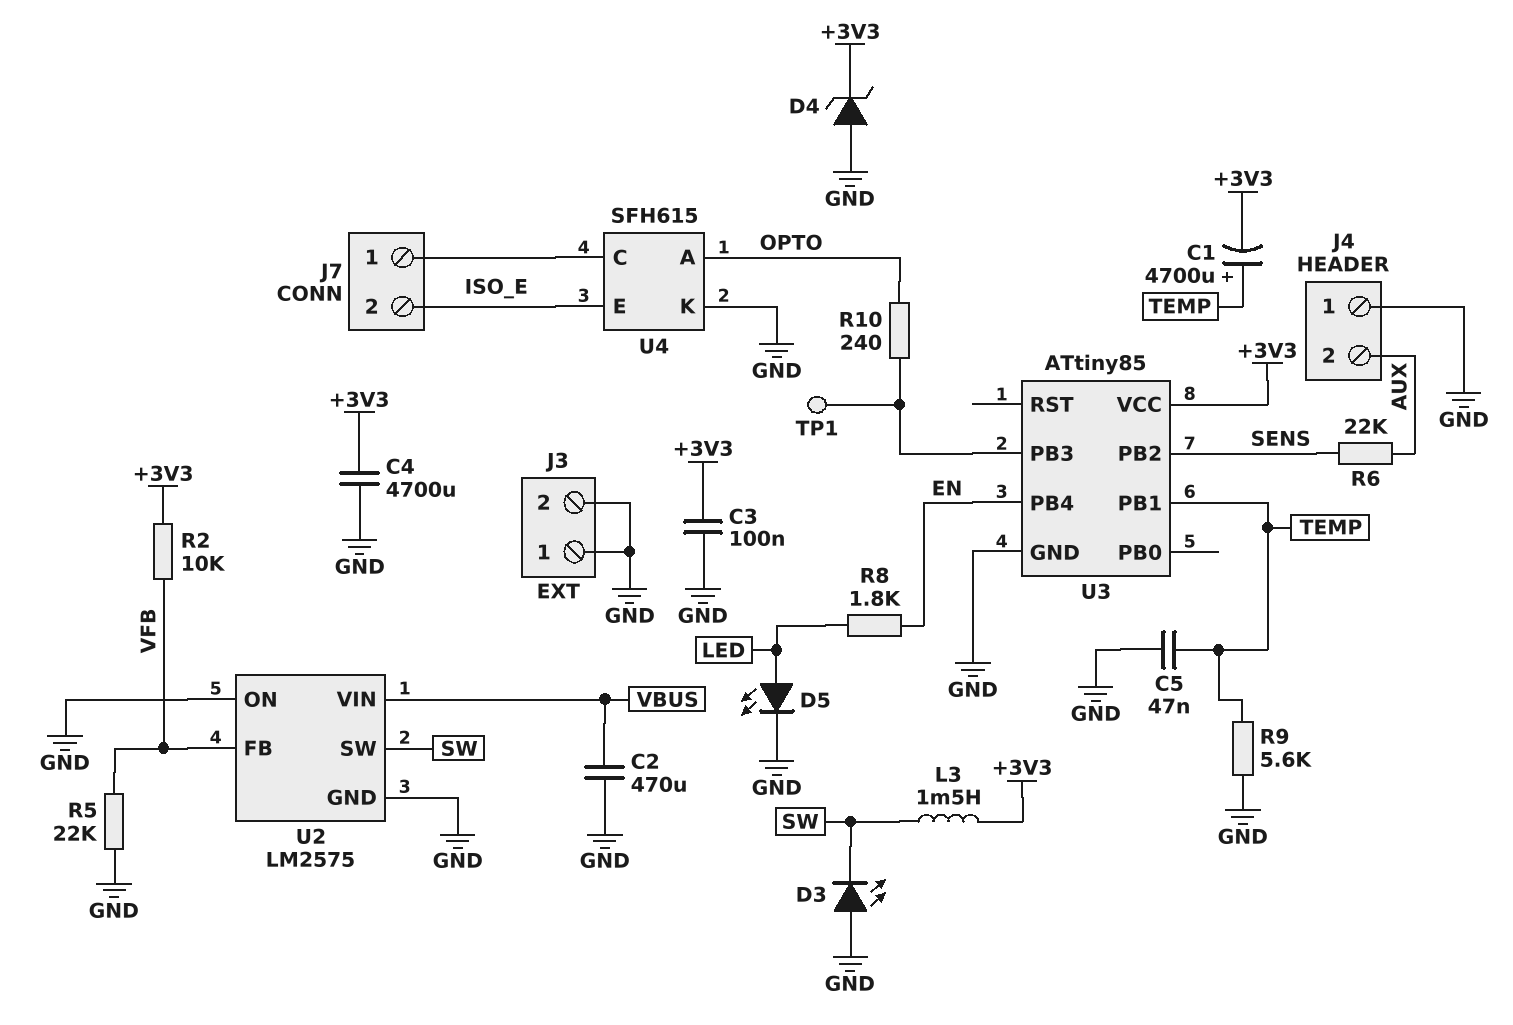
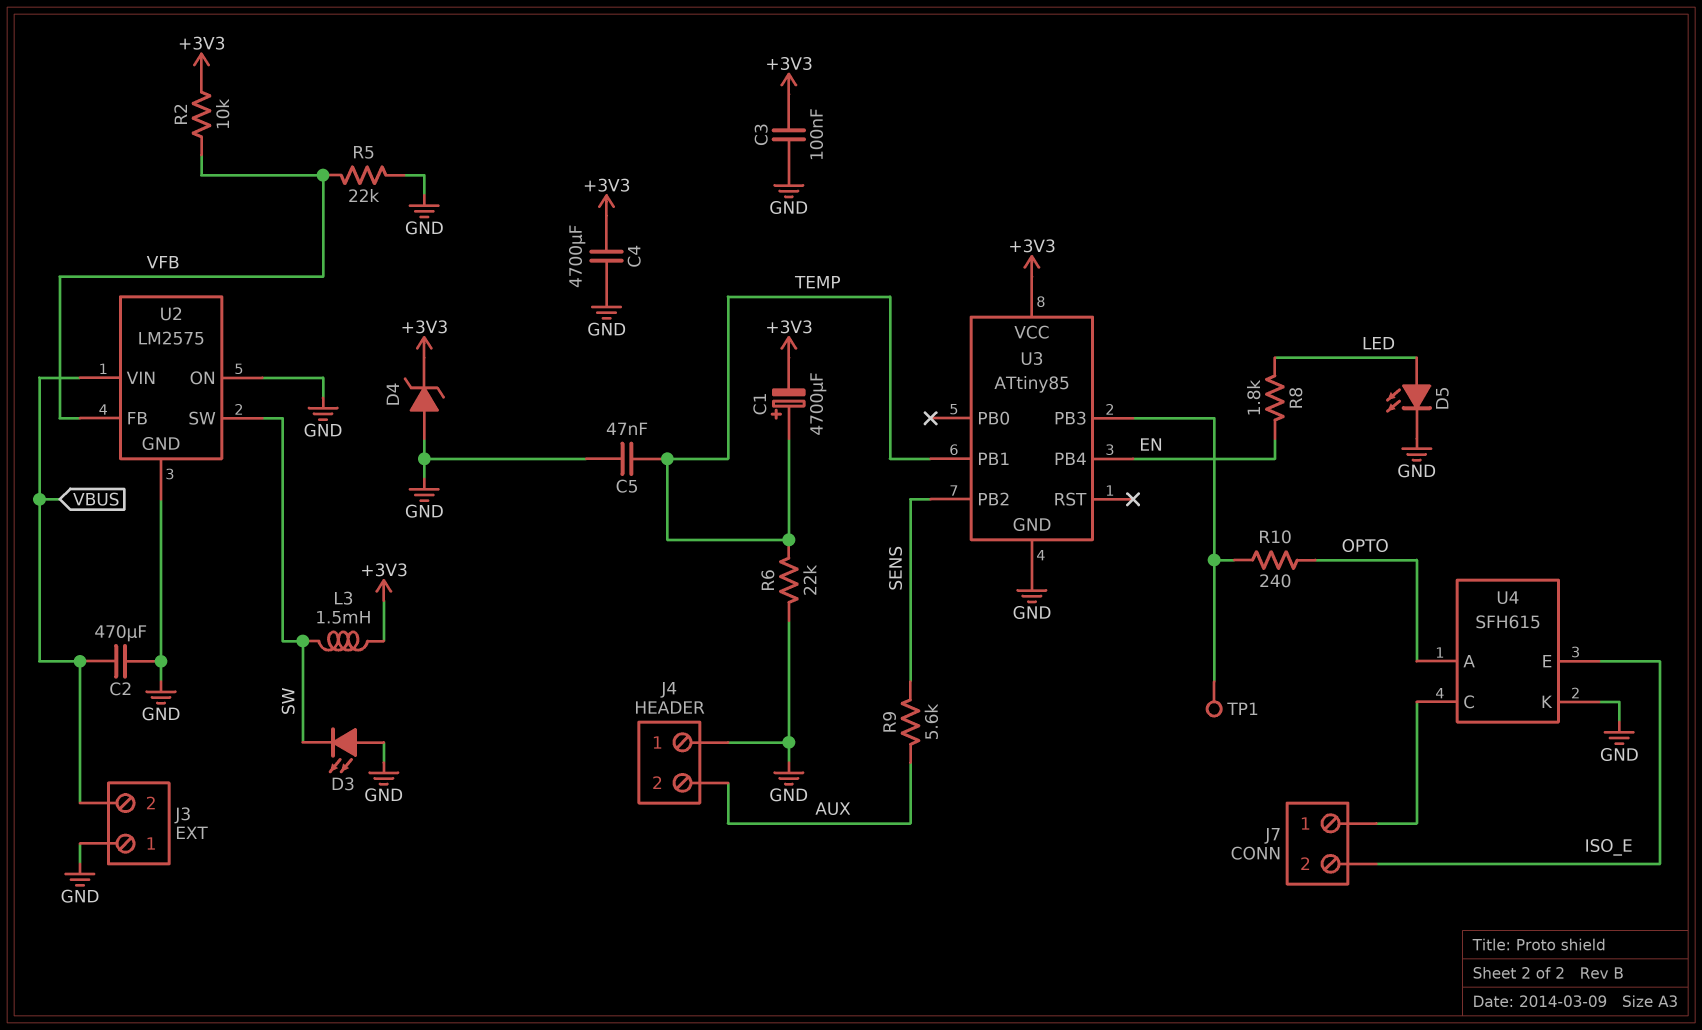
J3 pin 2: GND -> VBUS
R6: 22k (AUX, SENS) -> 22k (GND, TEMP)
R9: 5.6k (GND, TEMP) -> 5.6k (AUX, SENS)

